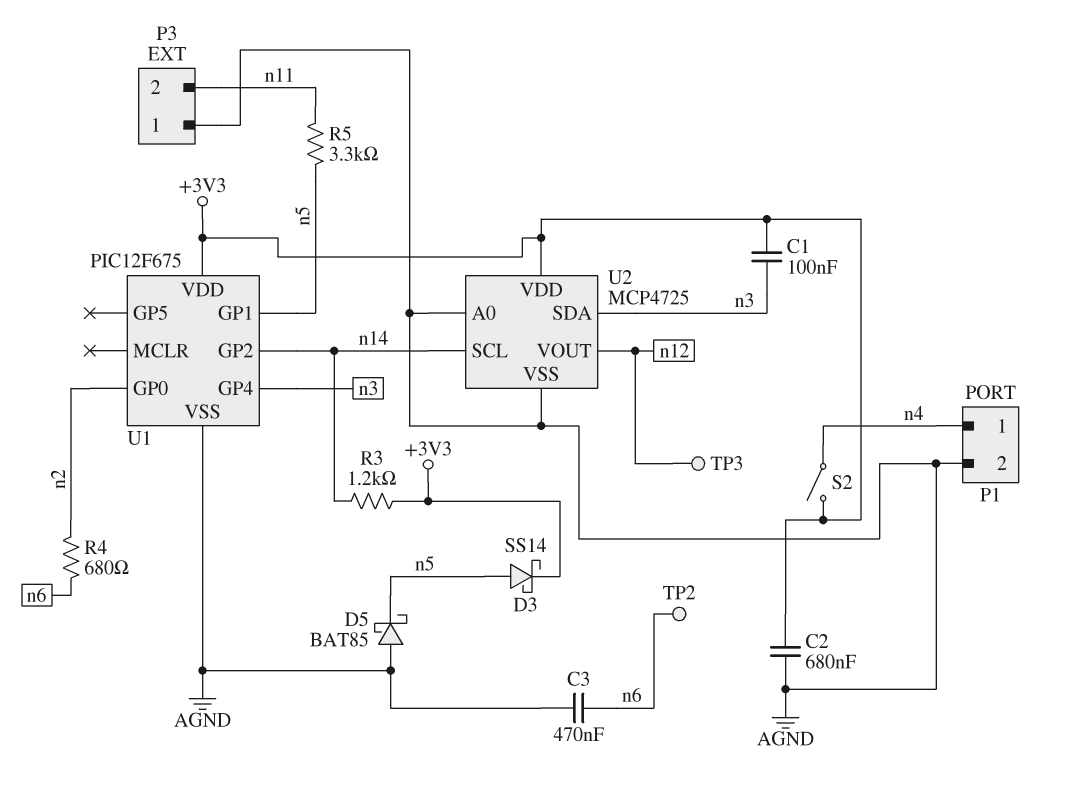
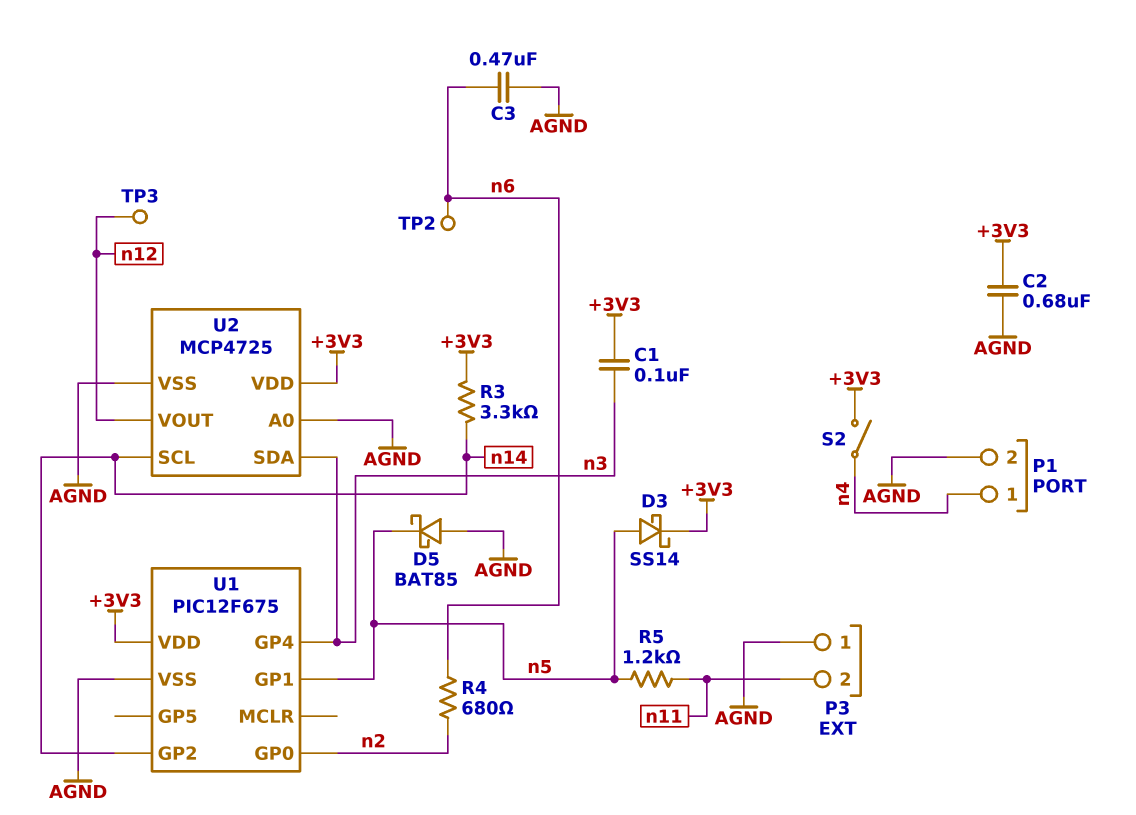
R3: 1.2k (+3V3, n14) -> 3.3k (+3V3, n14)
R5: 3.3k (n5, n11) -> 1.2k (n5, n11)

